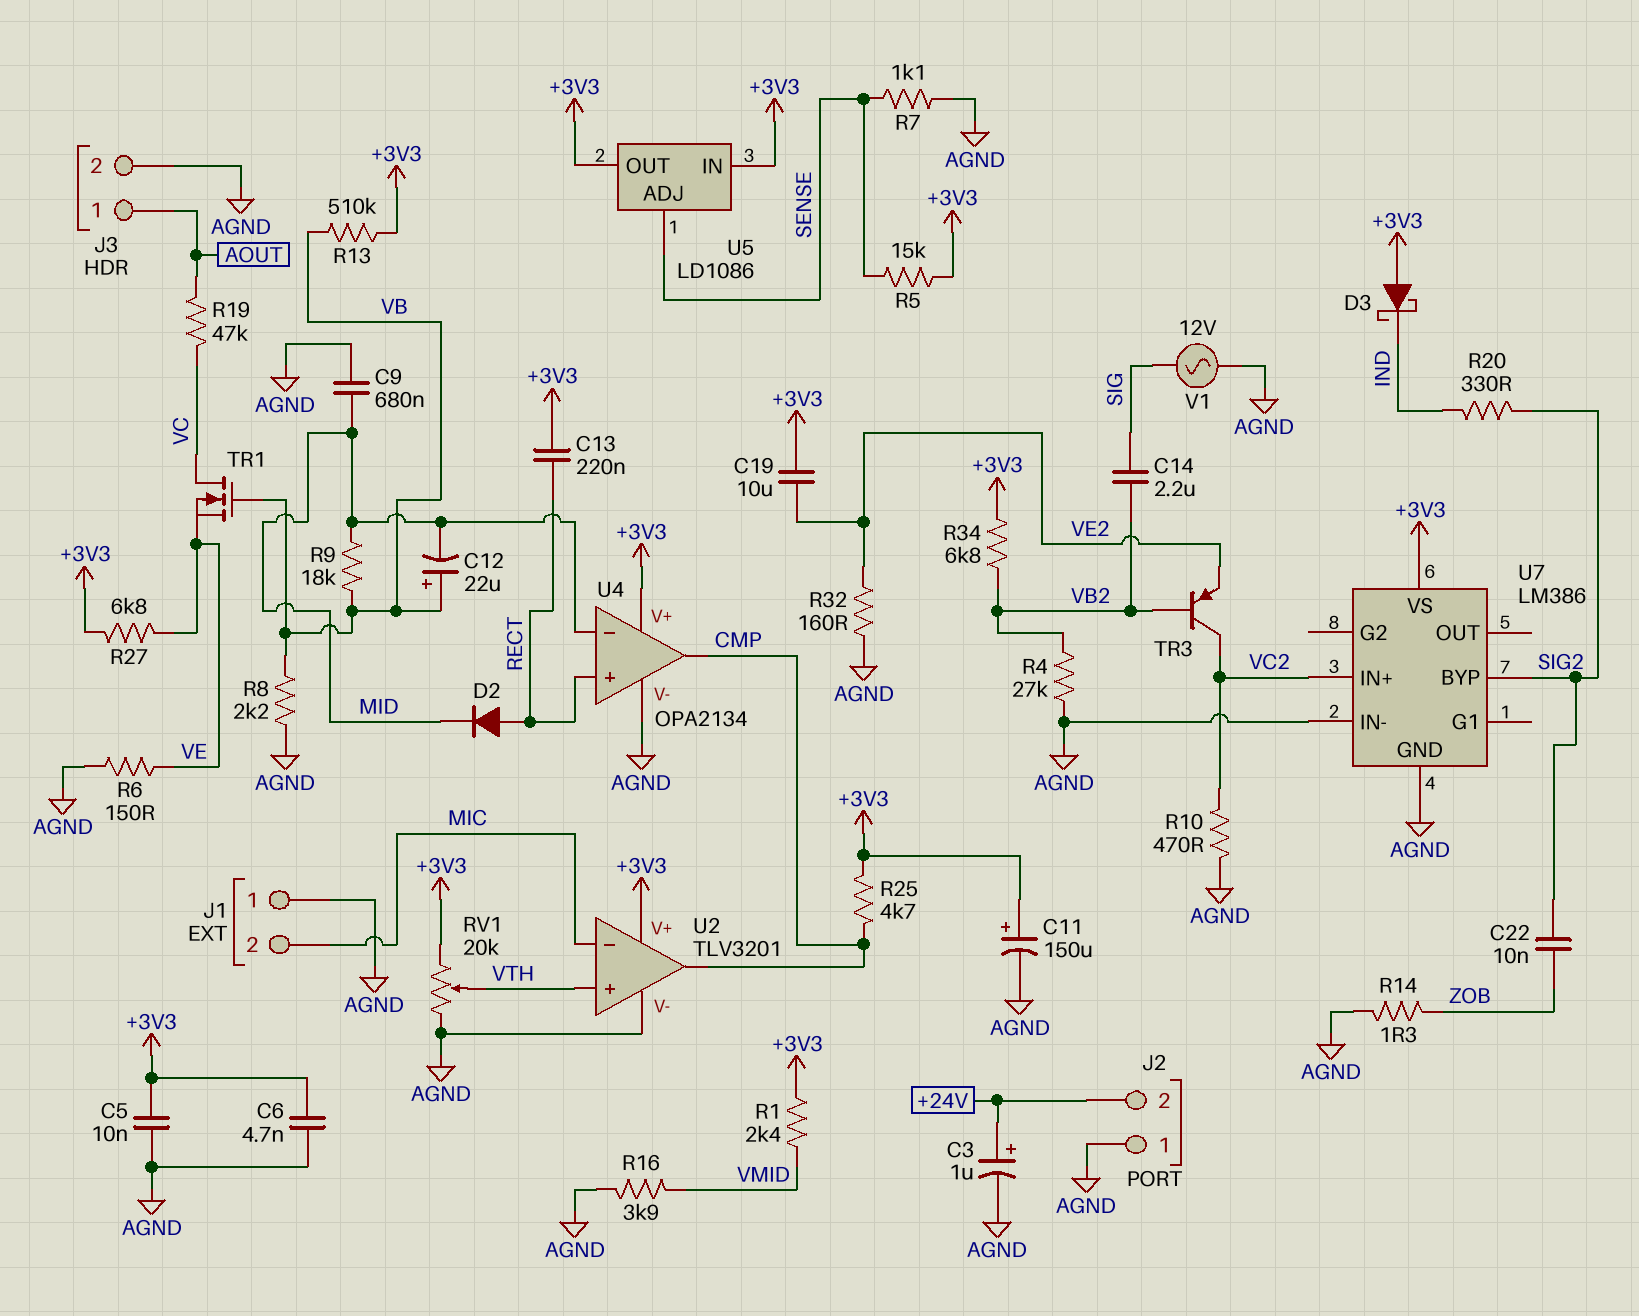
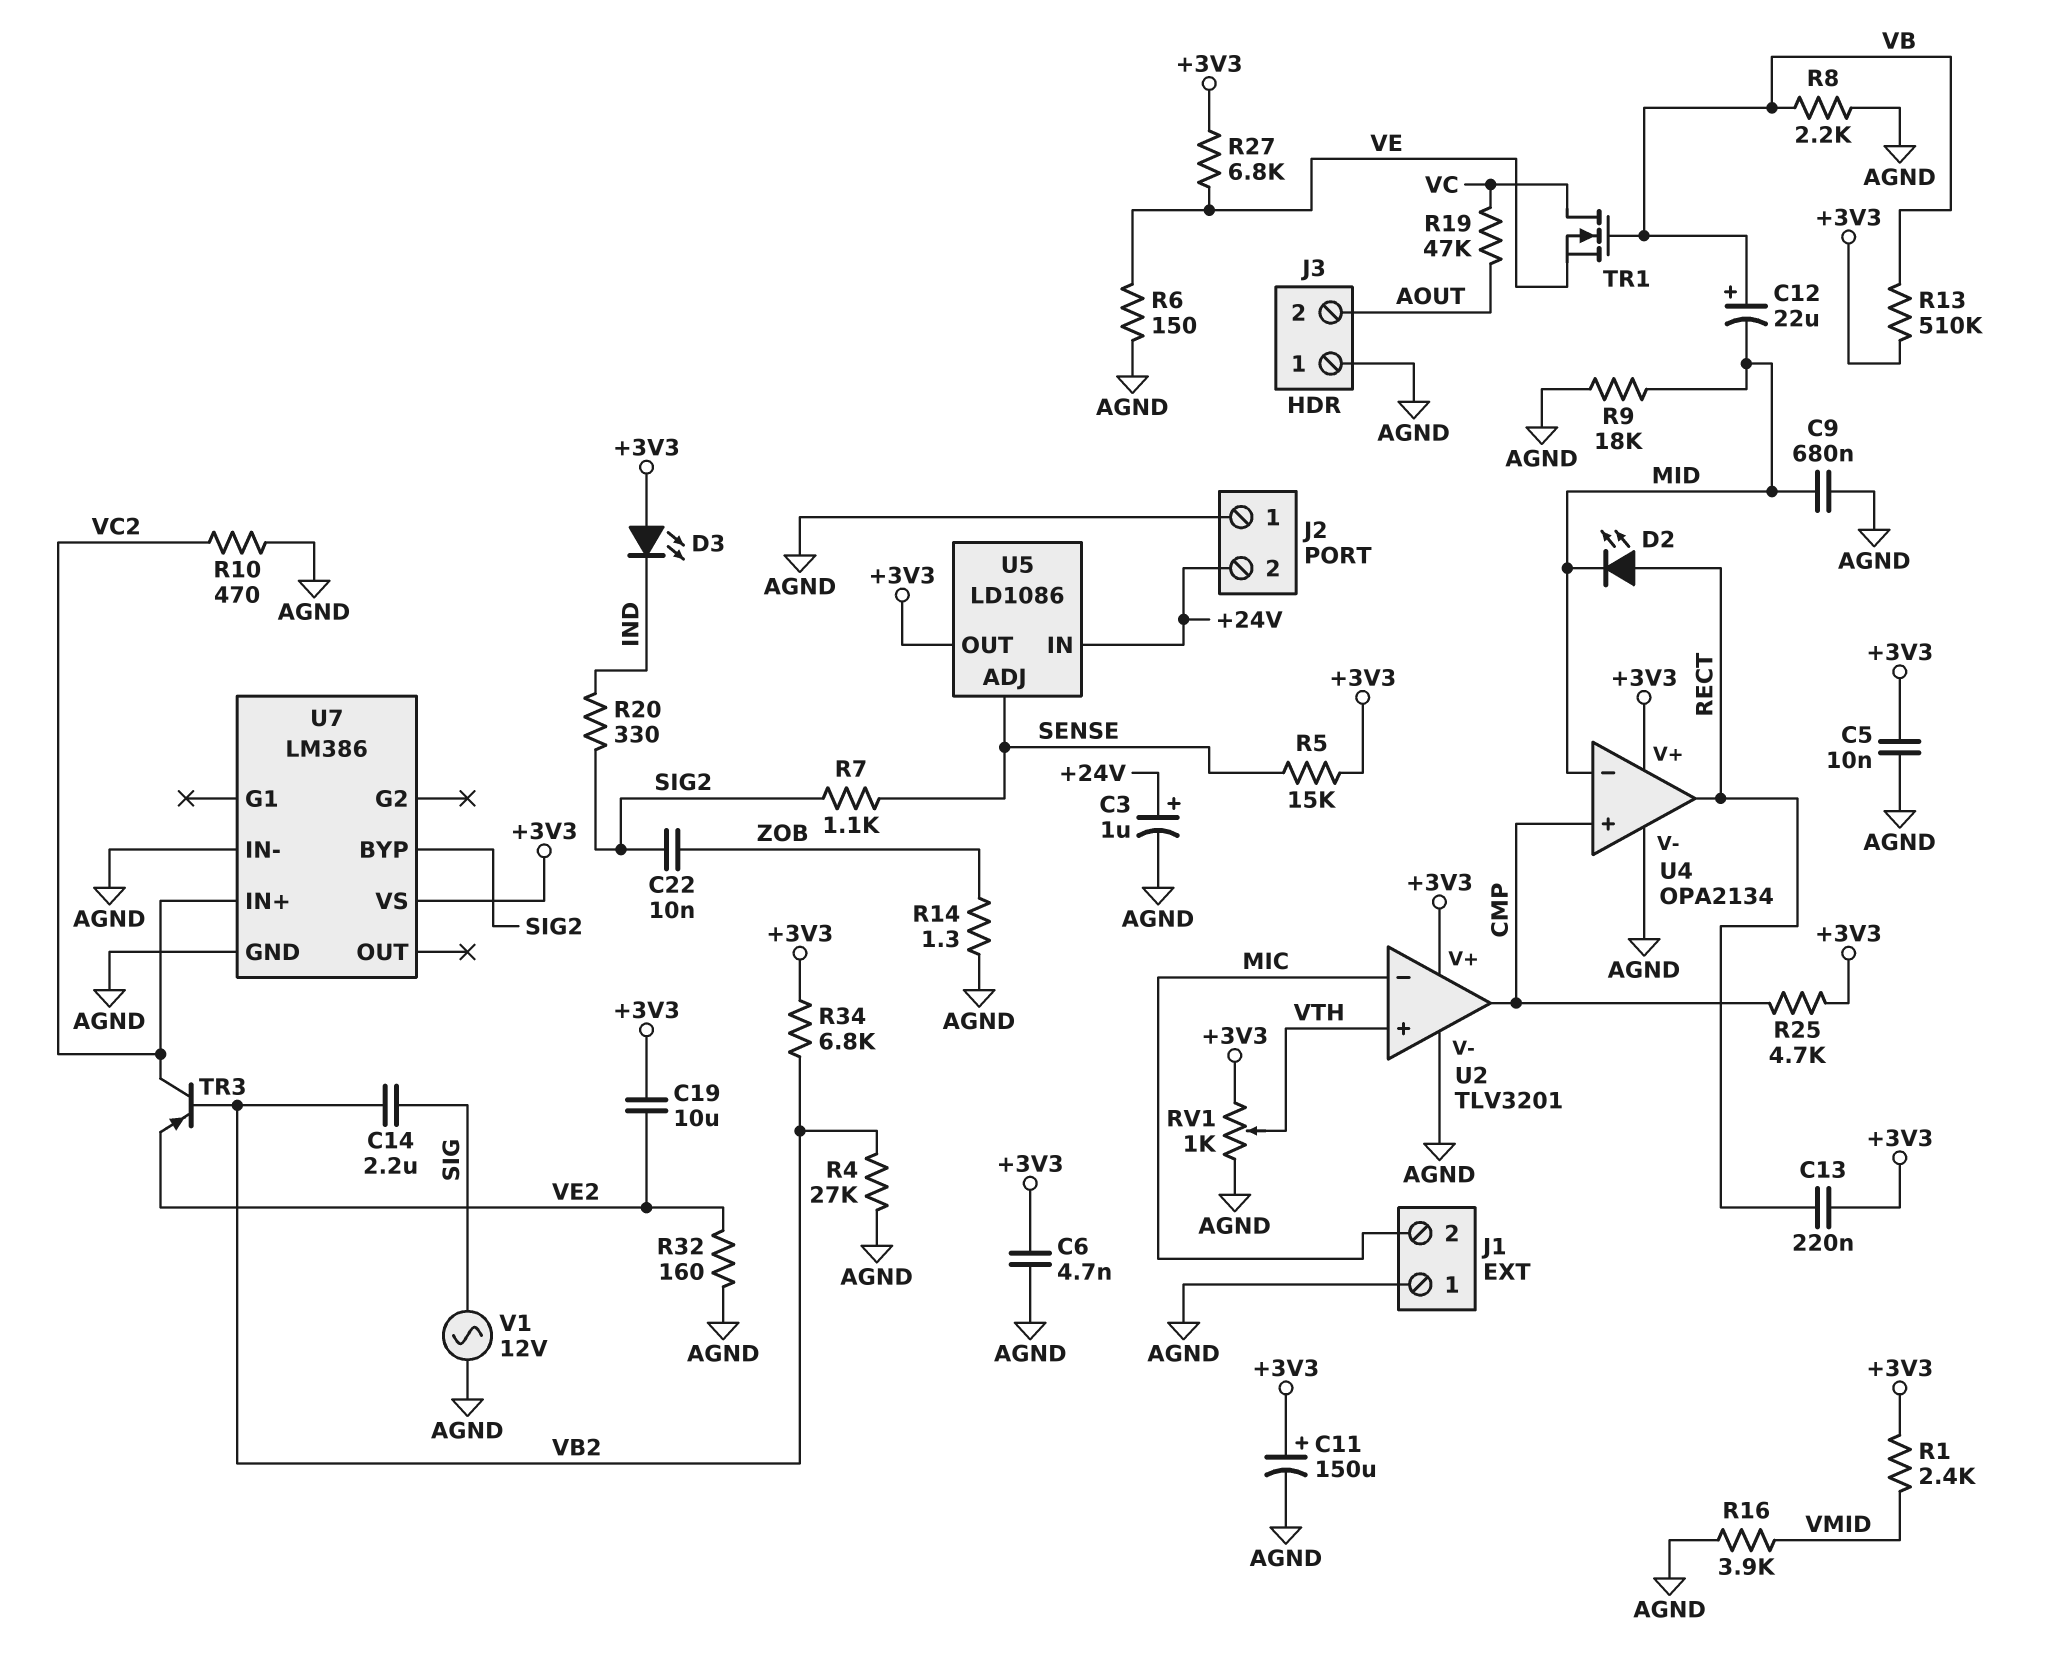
D2: diode (A RECT, K MID) -> LED (A RECT, K MID)
D3: schottky (A +3V3, K IND) -> LED (A +3V3, K IND)
J3 pin 1: AOUT -> AGND
J3 pin 2: AGND -> AOUT
R7: 1.1k (AGND, SENSE) -> 1.1k (SENSE, SIG2)
R9: 18k (MID, VB) -> 18k (AGND, MID)
RV1: 20k (+3V3, AGND, wiper VTH) -> 1k (+3V3, AGND, wiper VTH)
U4 pin in+: RECT -> CMP
U4 pin out: CMP -> RECT
U5 pin IN: +3V3 -> +24V

